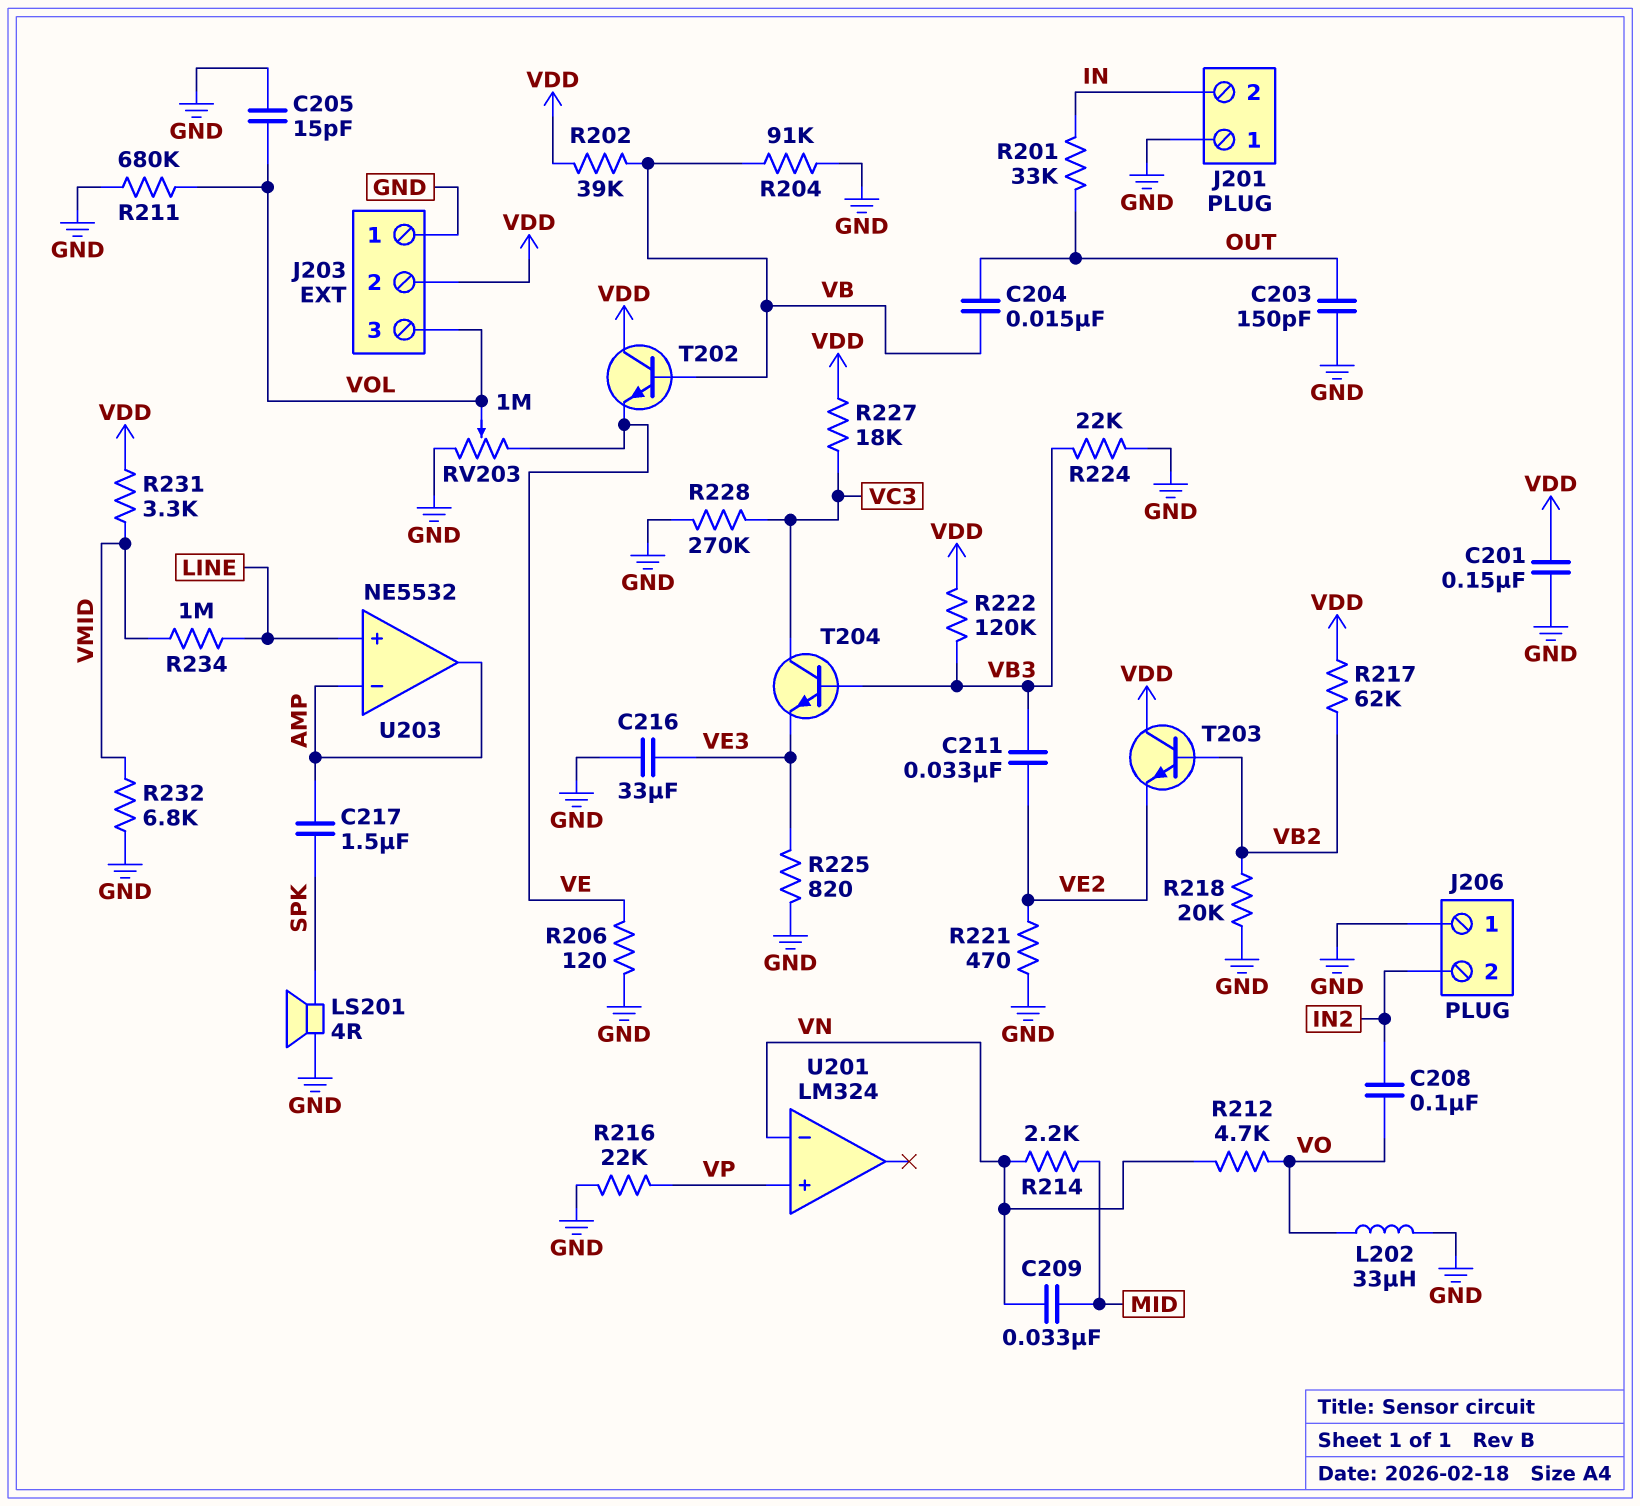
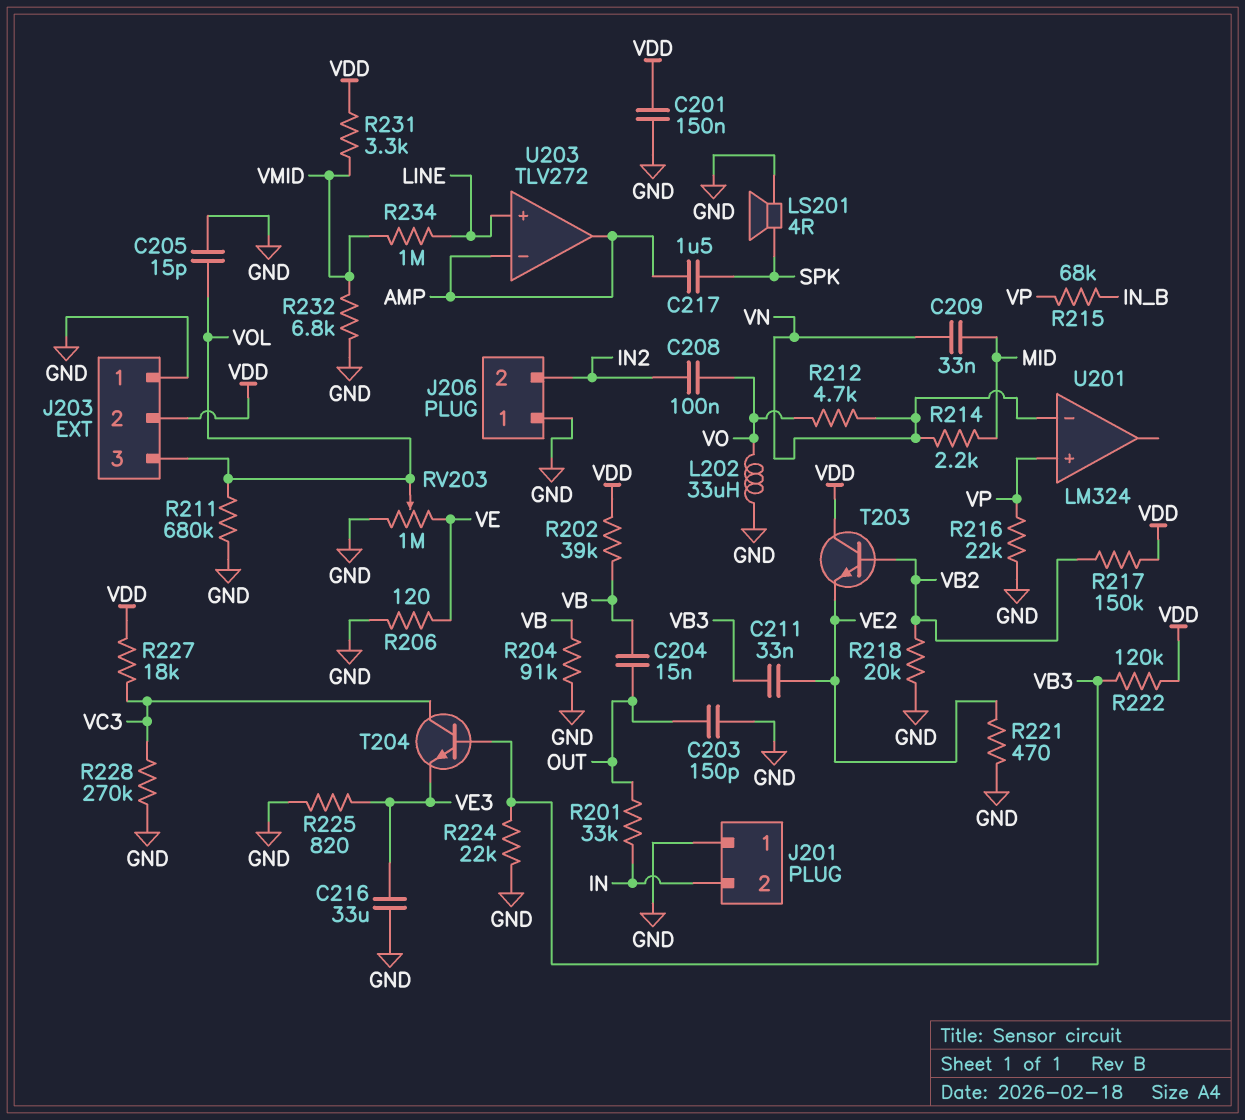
R215: none -> 68k (IN_B, VP)
R217: 62k (VB2, VDD) -> 150k (VB2, VDD)
T202: NPN (B VB, C VDD, E VE) -> none
U203: NE5532 -> TLV272

